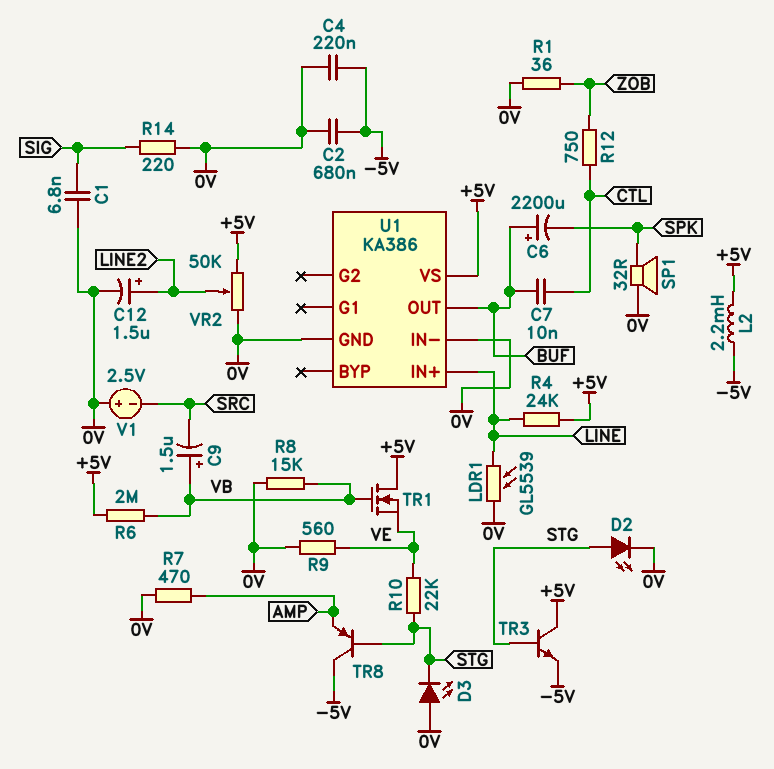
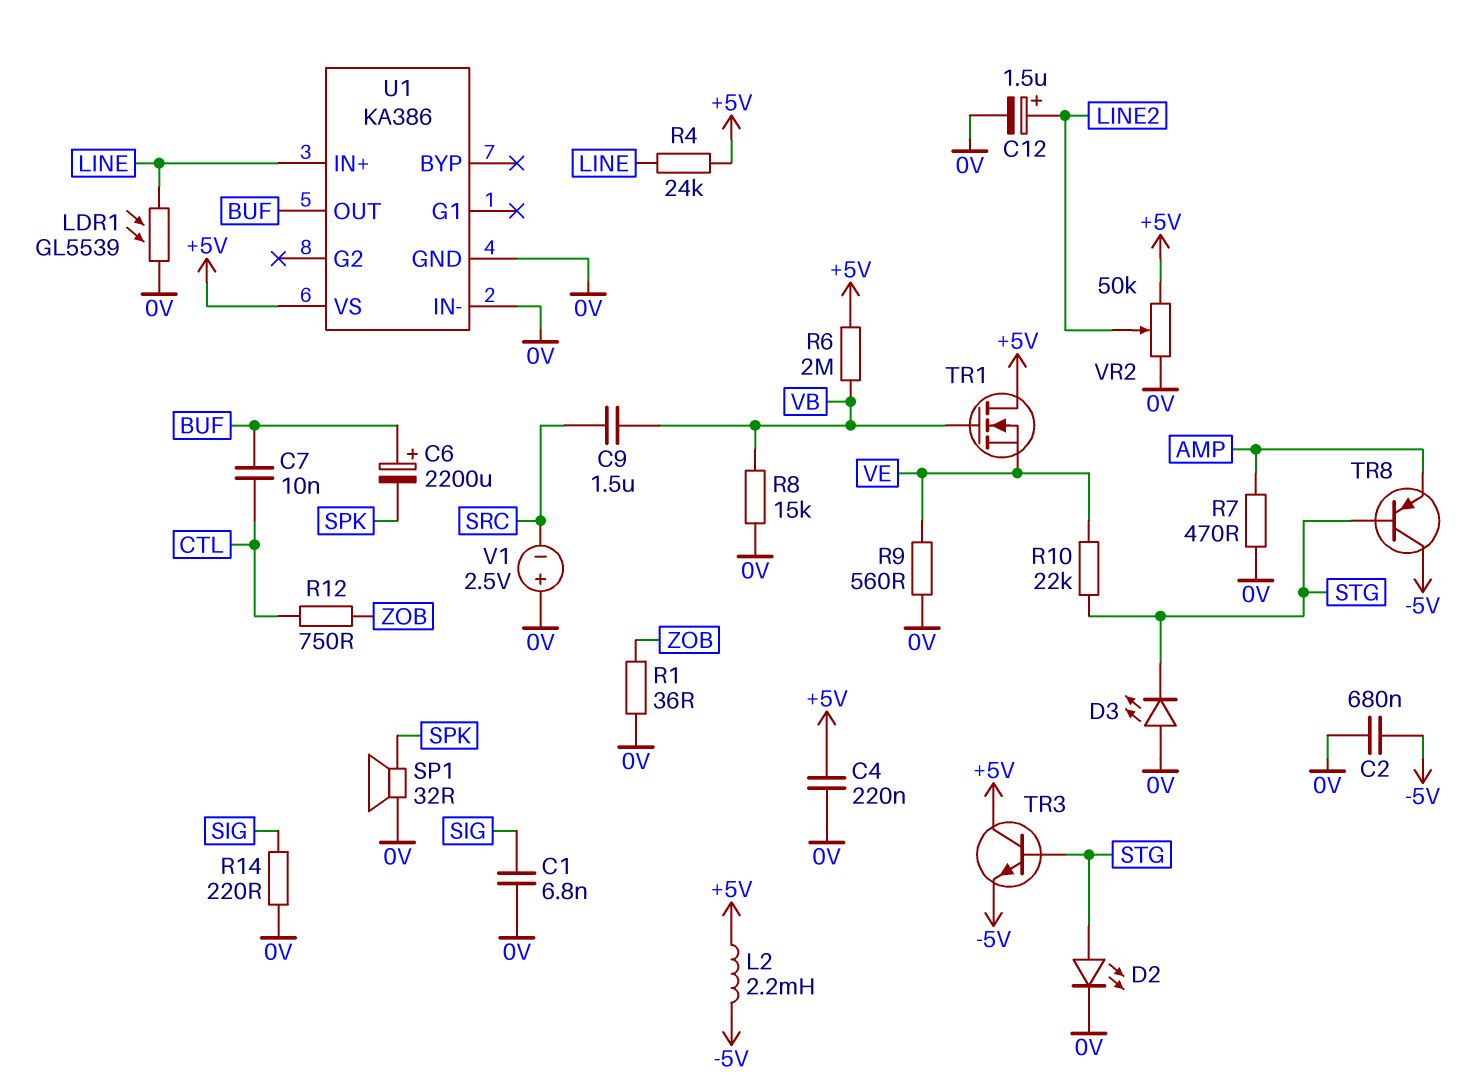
C4: 220nF (-5V, 0V) -> 220nF (+5V, 0V)
C9: 1.5uF (plus VB, minus SRC) -> 1.5uF (SRC, VB)

